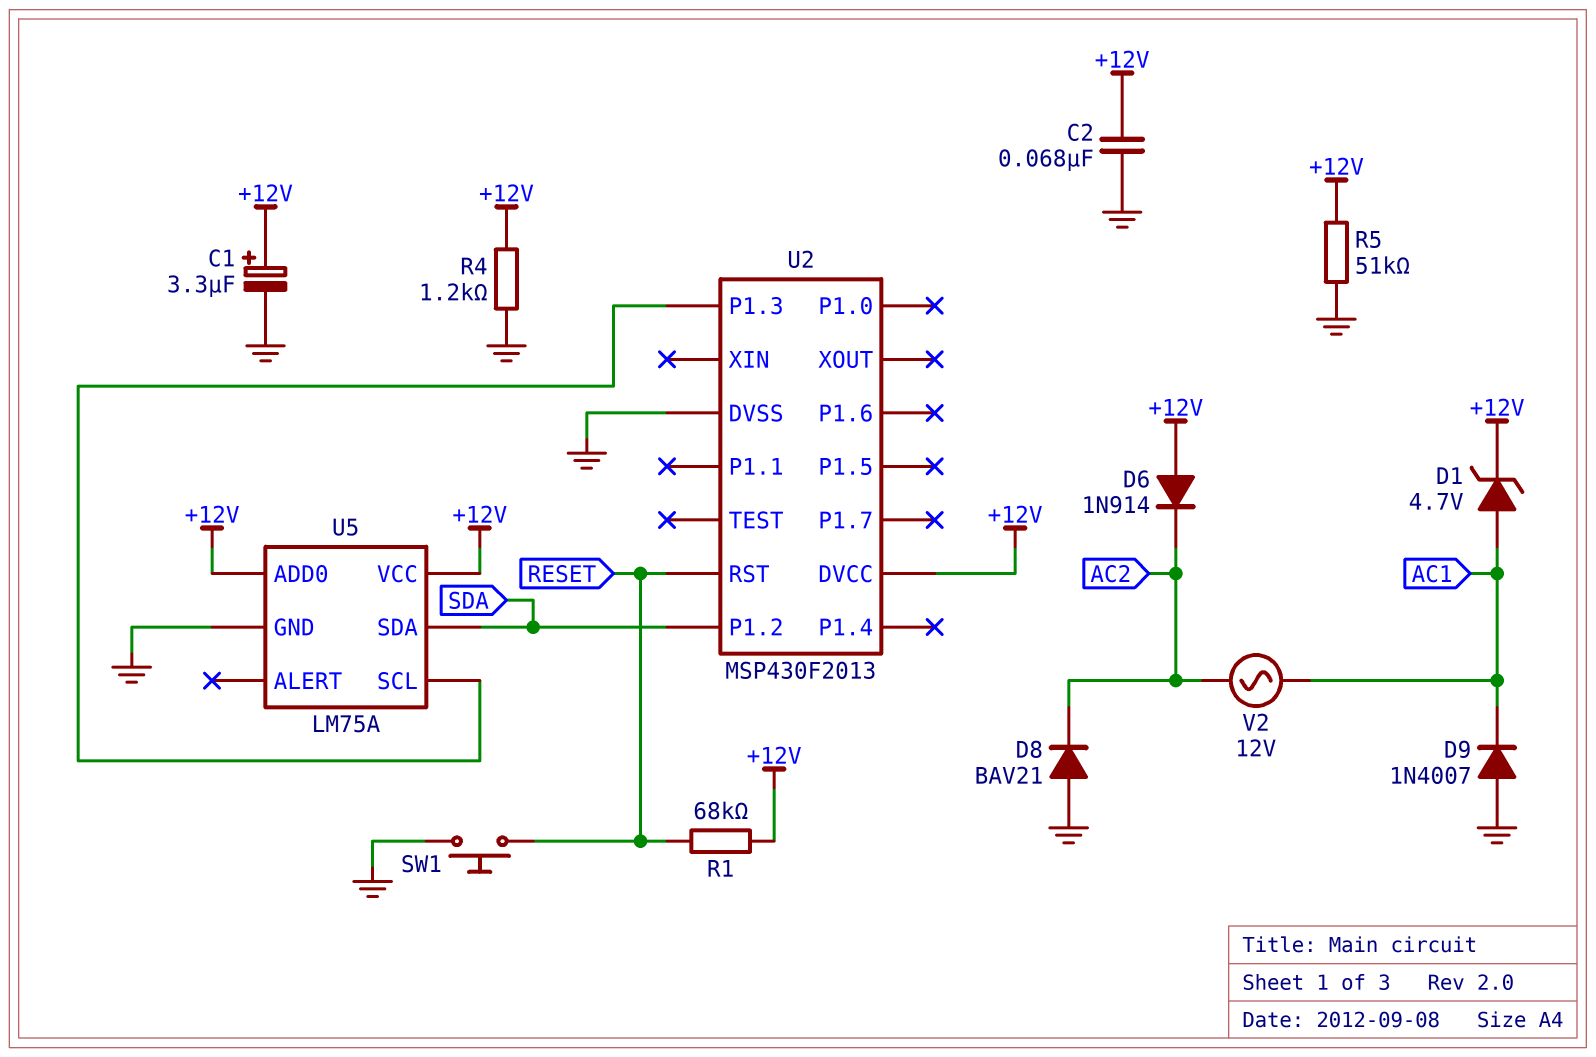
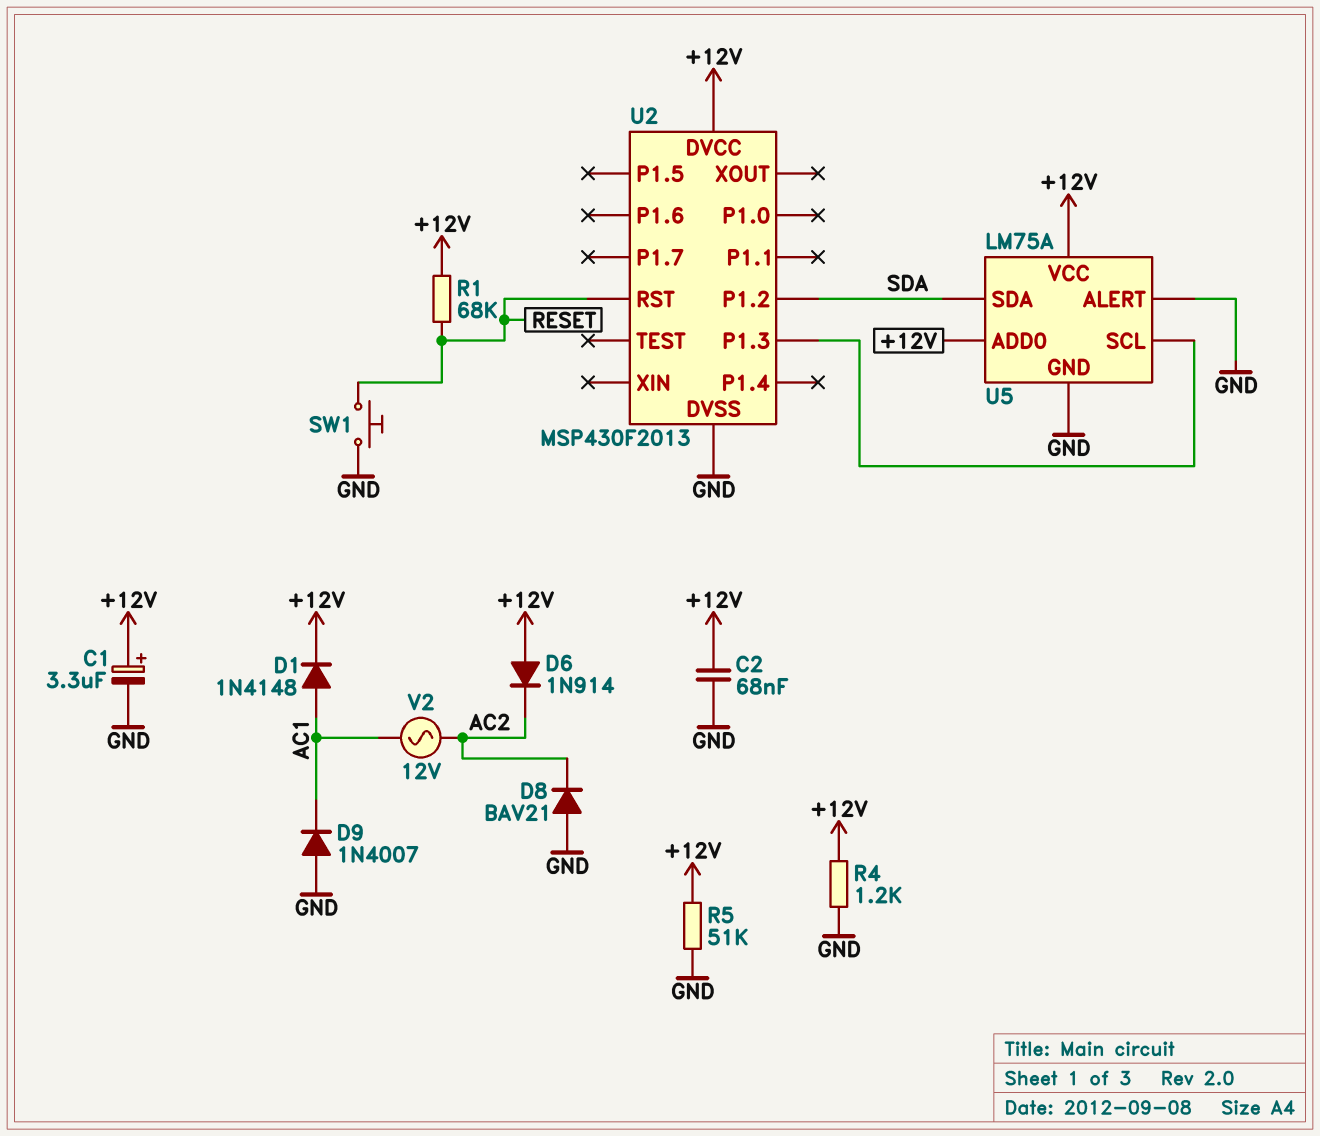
D1: zener 4.7V (A AC1, K +12V) -> diode 1N4148 (A AC1, K +12V)
U5 pin ALERT: none -> GND

